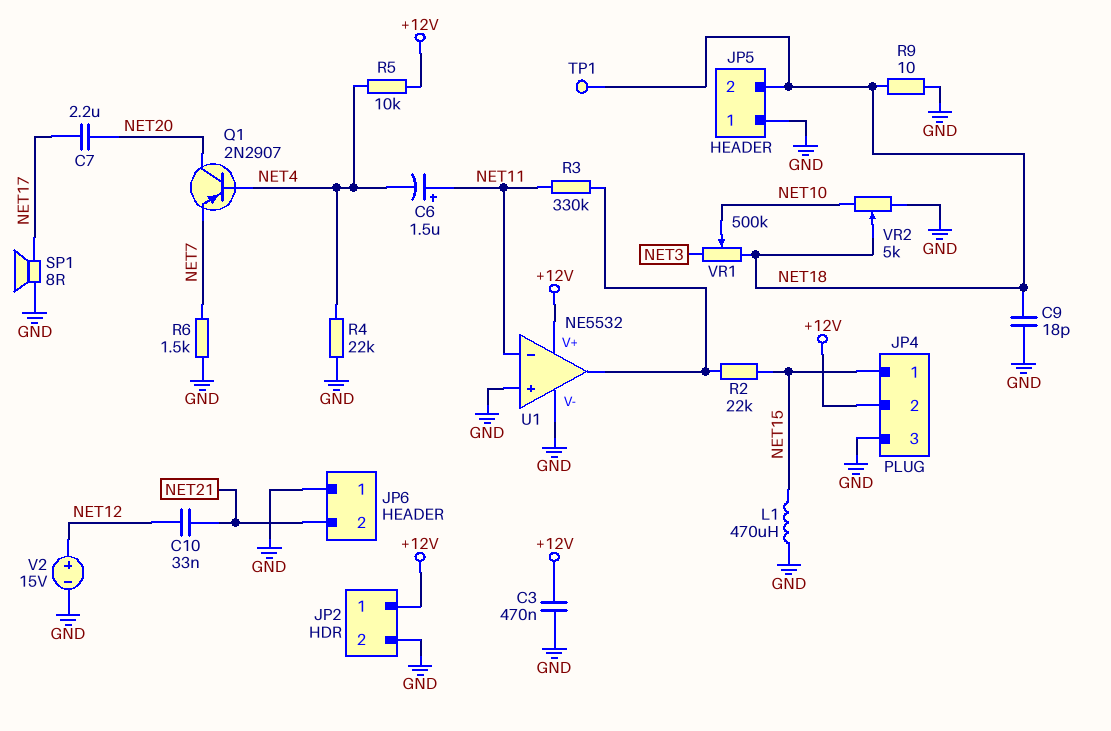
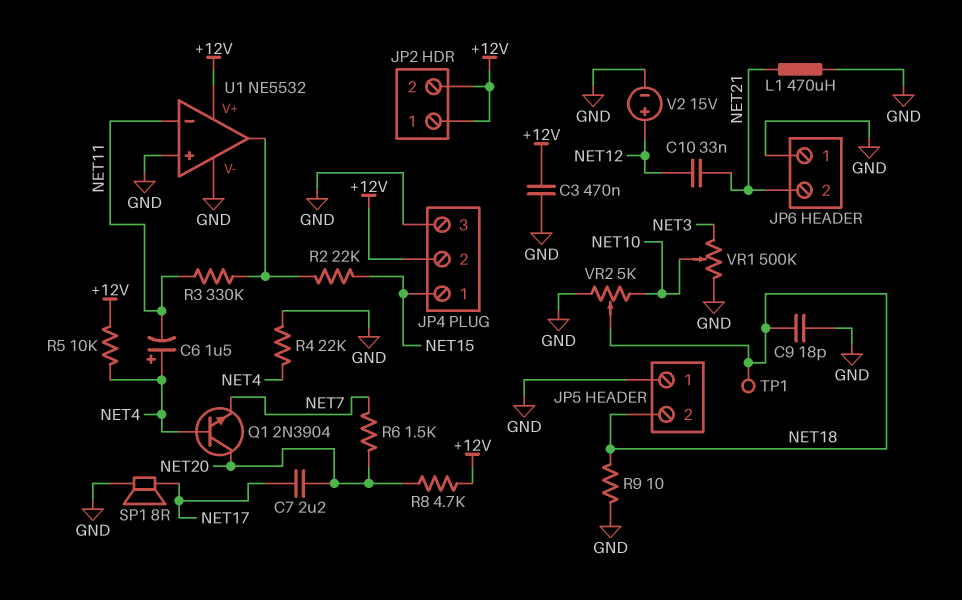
C6: 1.5uF (plus NET11, minus NET4) -> 1.5uF (plus NET4, minus NET11)
JP2 pin 2: GND -> +12V
L1: 470uH (GND, NET15) -> 470uH (GND, NET21)
Q1: PNP 2N2907 (B NET4, C NET20, E NET7) -> NPN 2N3904 (B NET4, C NET20, E NET7)
R6: 1.5k (GND, NET7) -> 1.5k (NET7, NET20)
R8: none -> 4.7k (+12V, NET20)
VR1: 500k (NET3, NET18, wiper NET10) -> 500k (GND, NET3, wiper NET10)

